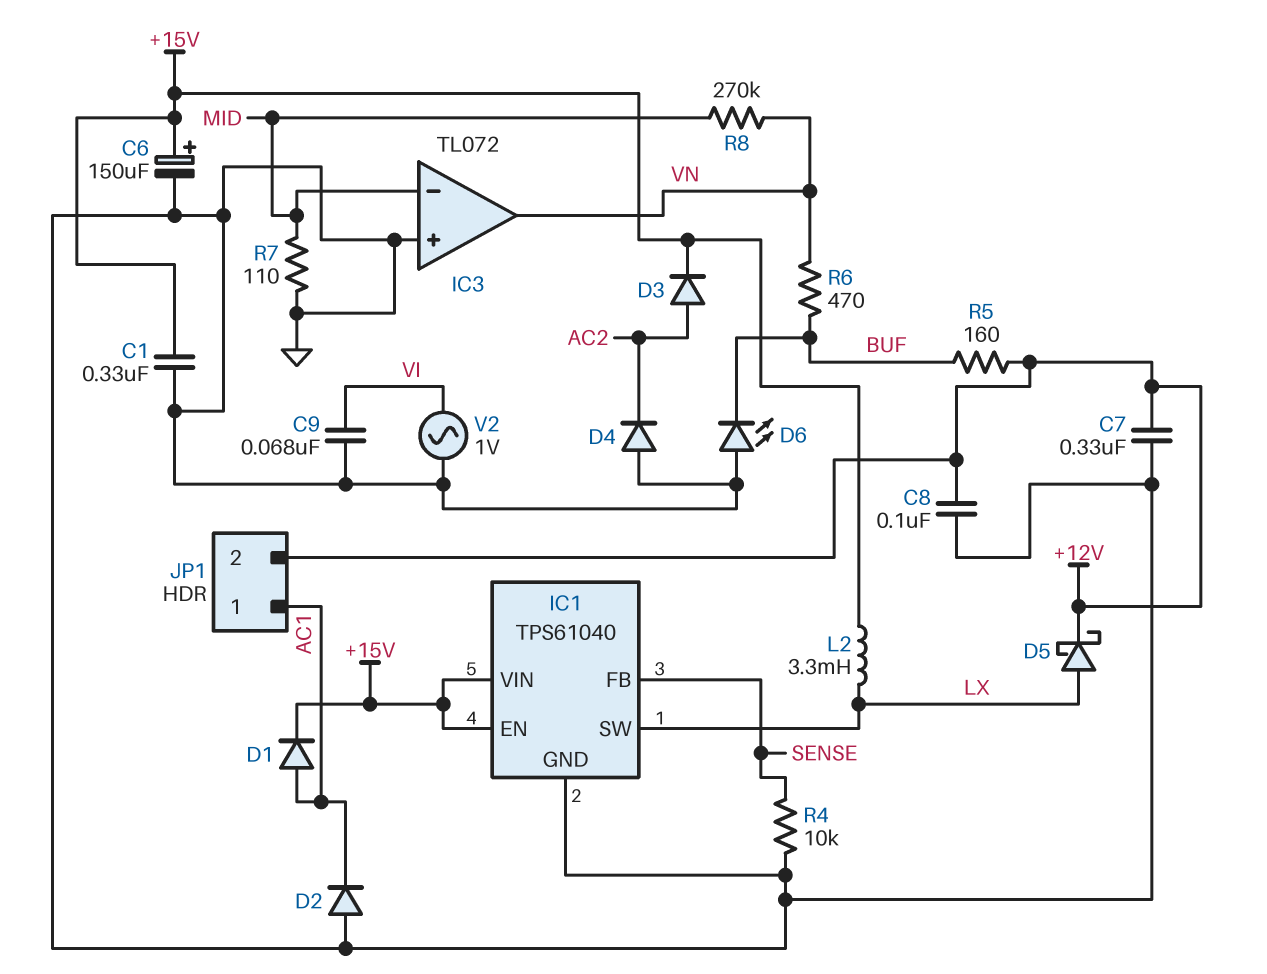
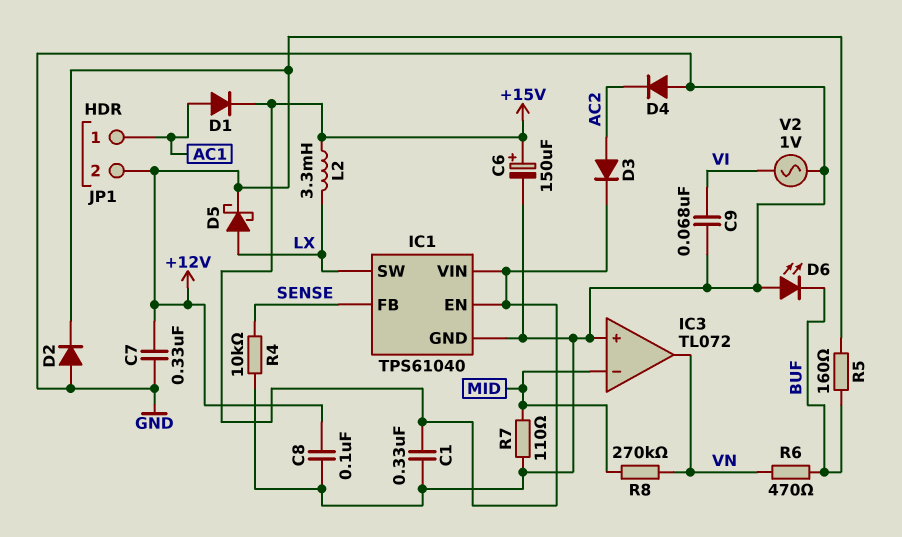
D2: diode (A GND, K AC1) -> diode (A GND, K +12V)

